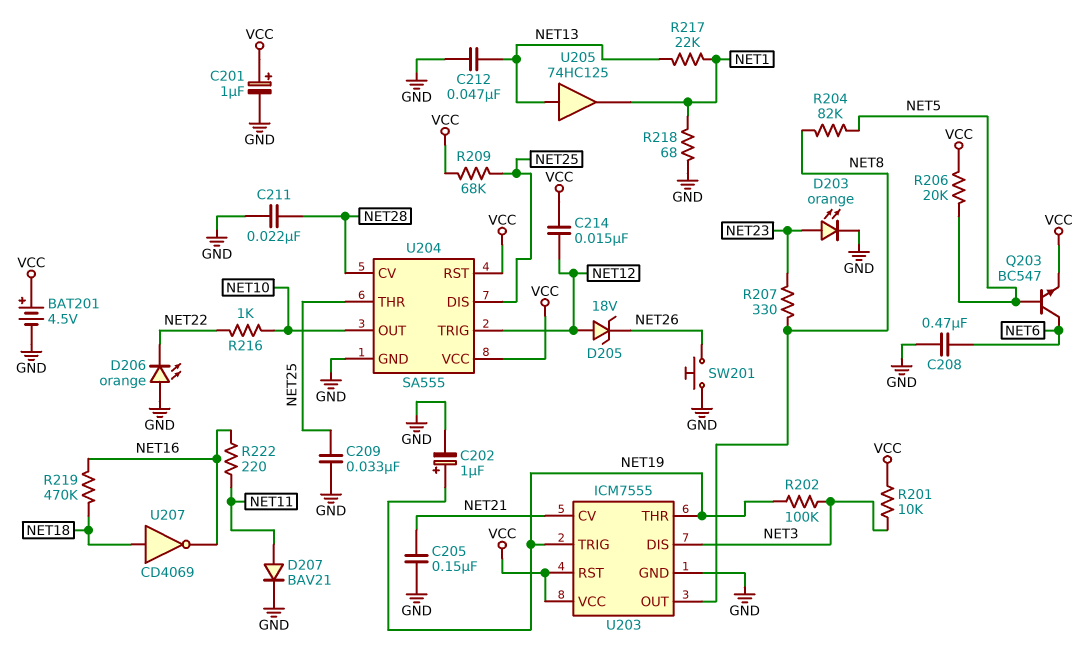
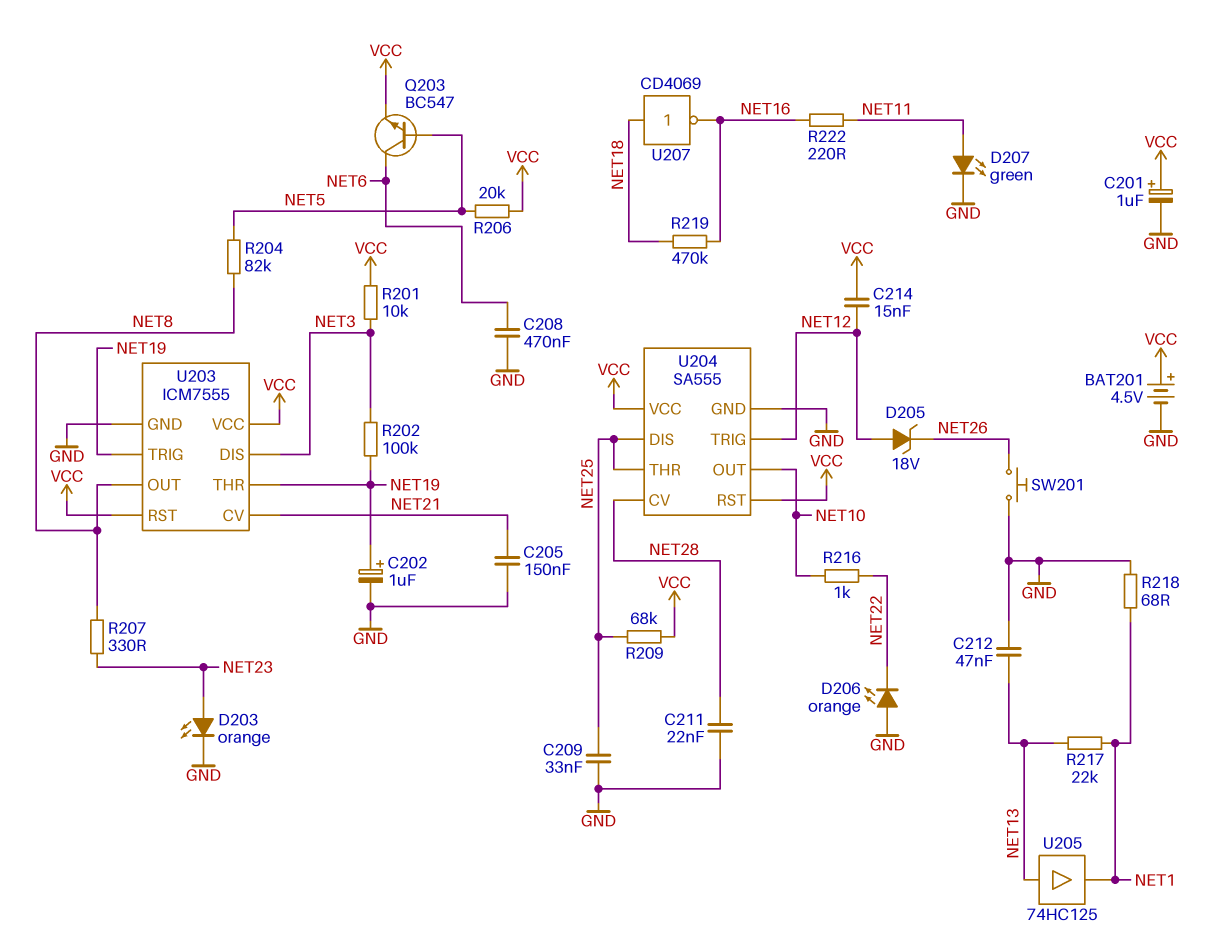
D207: diode BAV21 (A NET11, K GND) -> LED green (A NET11, K GND)

